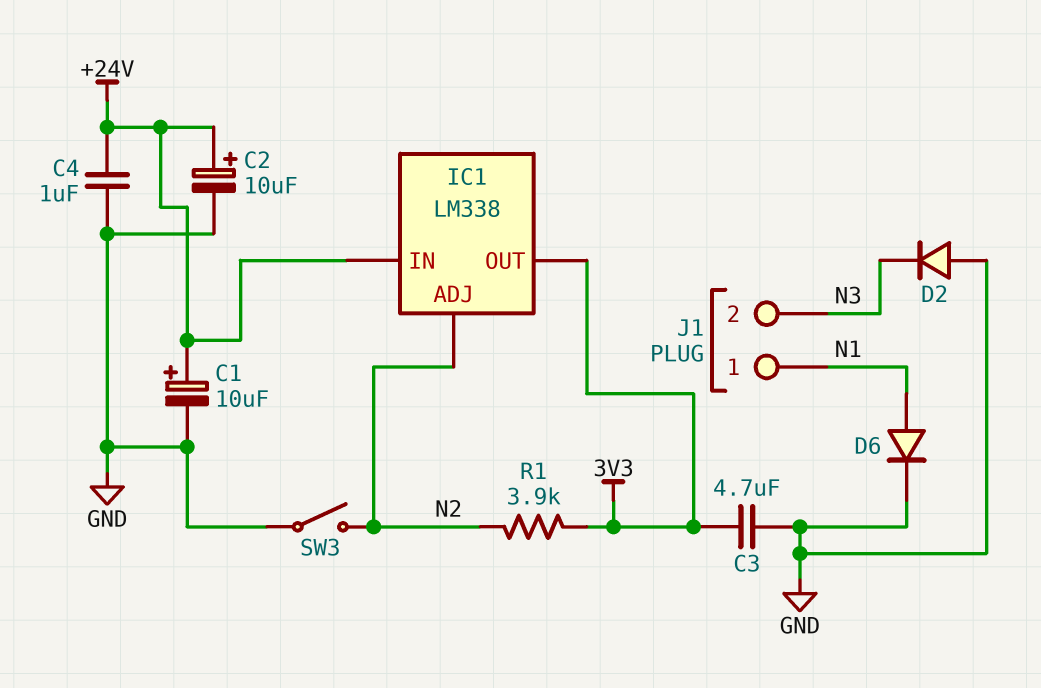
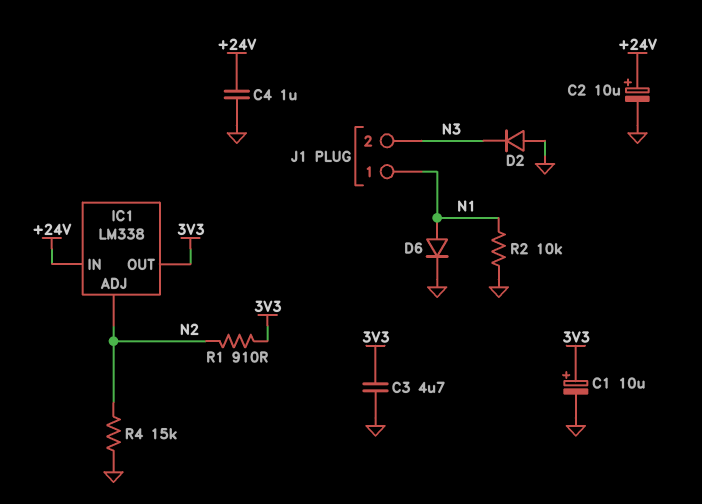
C1: 10uF (plus +24V, minus GND) -> 10uF (plus 3V3, minus GND)
R1: 3.9k (3V3, N2) -> 910 (3V3, N2)
R2: none -> 10k (GND, N1)
R4: none -> 15k (GND, N2)
SW3: switch (GND, N2) -> none

